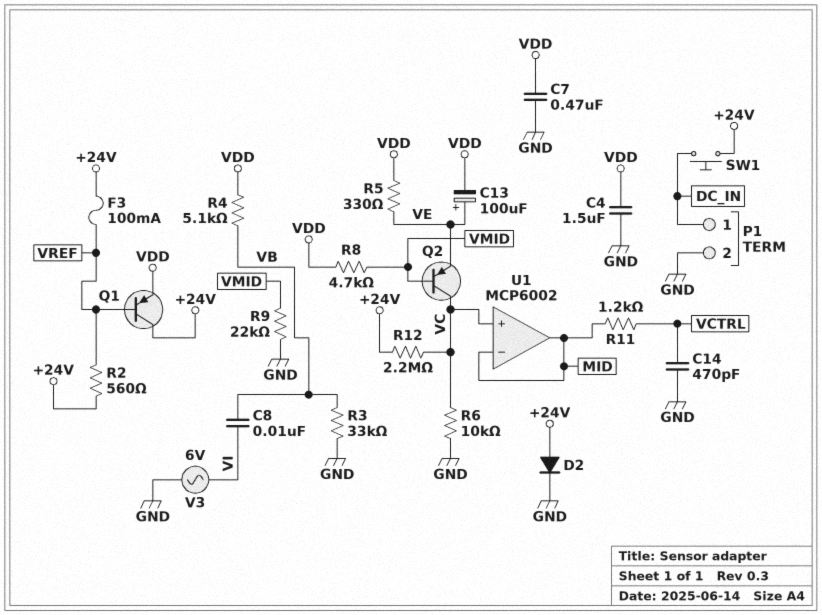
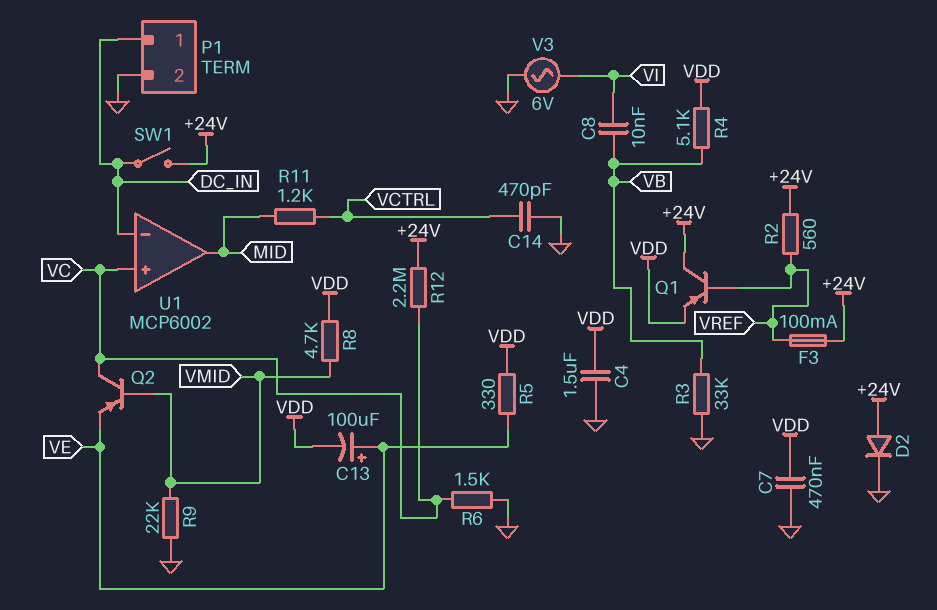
R6: 10k (GND, VC) -> 1.5k (GND, VC)
SW1: button (+24V, DC_IN) -> switch (+24V, DC_IN)
U1 pin in-: MID -> DC_IN

